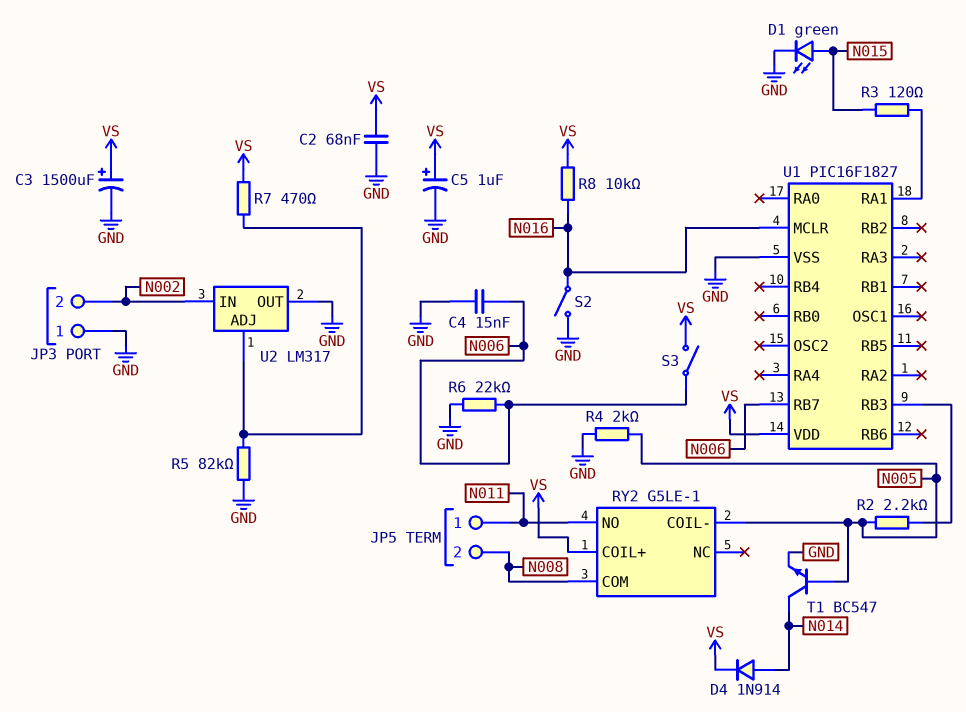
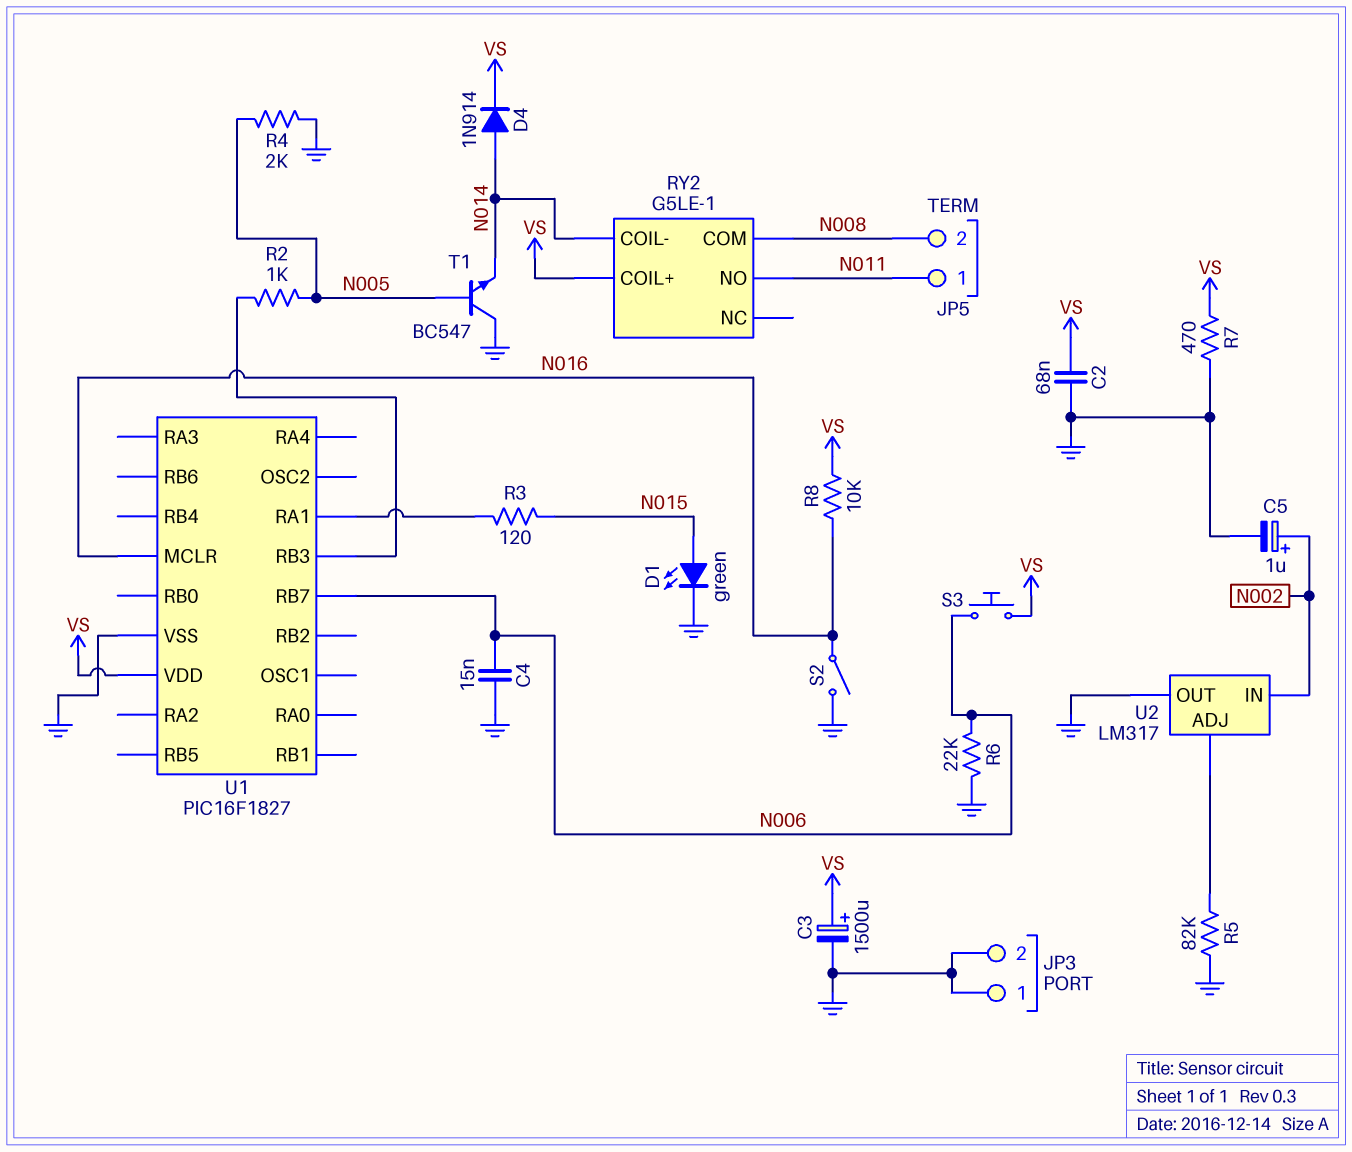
C5: 1uF (plus VS, minus GND) -> 1uF (plus N002, minus GND)
JP3 pin 2: N002 -> GND
R2: 2.2k (N005, U1/RB3) -> 1k (N005, U1/RB3)
R7: 470 (U2/ADJ, VS) -> 470 (GND, VS)
RY2 pin COIL-: N005 -> N014
S3: switch (N006, VS) -> button (N006, VS)
T1: NPN BC547 (B N005, C N014, E GND) -> NPN BC547 (B N005, C GND, E N014)

